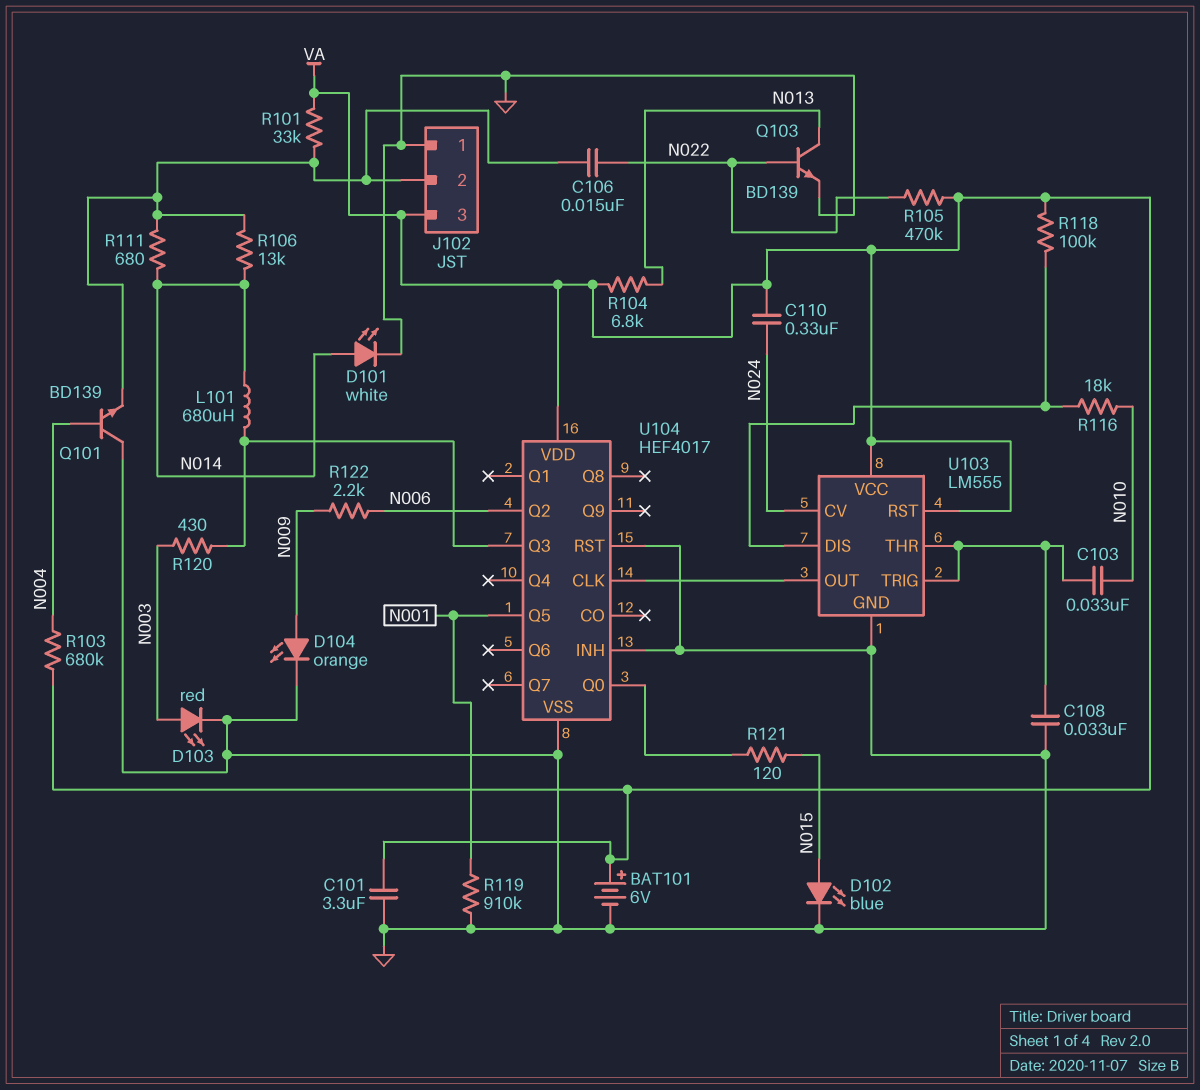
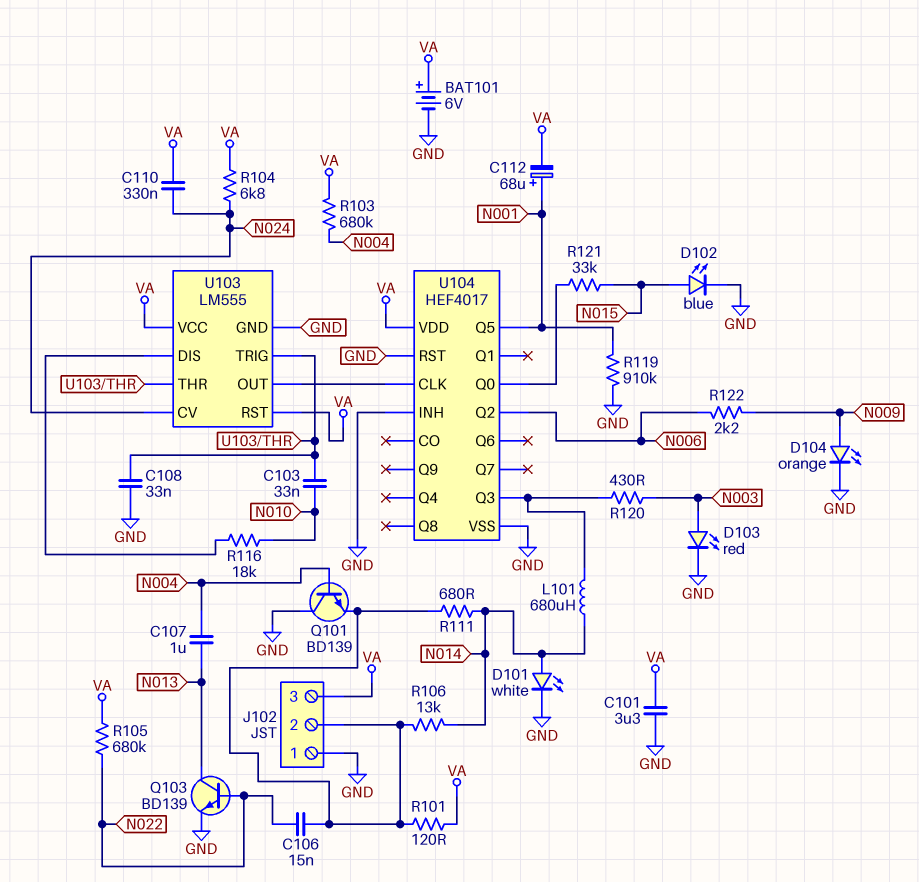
C107: none -> 1uF (N004, N013)
C112: none -> 68uF (plus N001, minus VA)
R101: 33k (J102/2, VA) -> 120 (J102/2, VA)
R104: 6.8k (N013, VA) -> 6.8k (N024, VA)
R105: 470k (N022, VA) -> 680k (N022, VA)
R118: 100k (U103/DIS, VA) -> none
R121: 120 (N015, U104/Q0) -> 33k (N015, U104/Q0)

